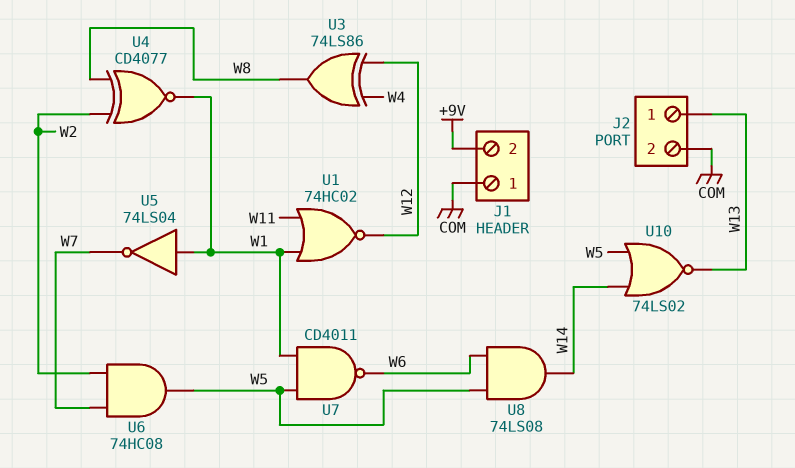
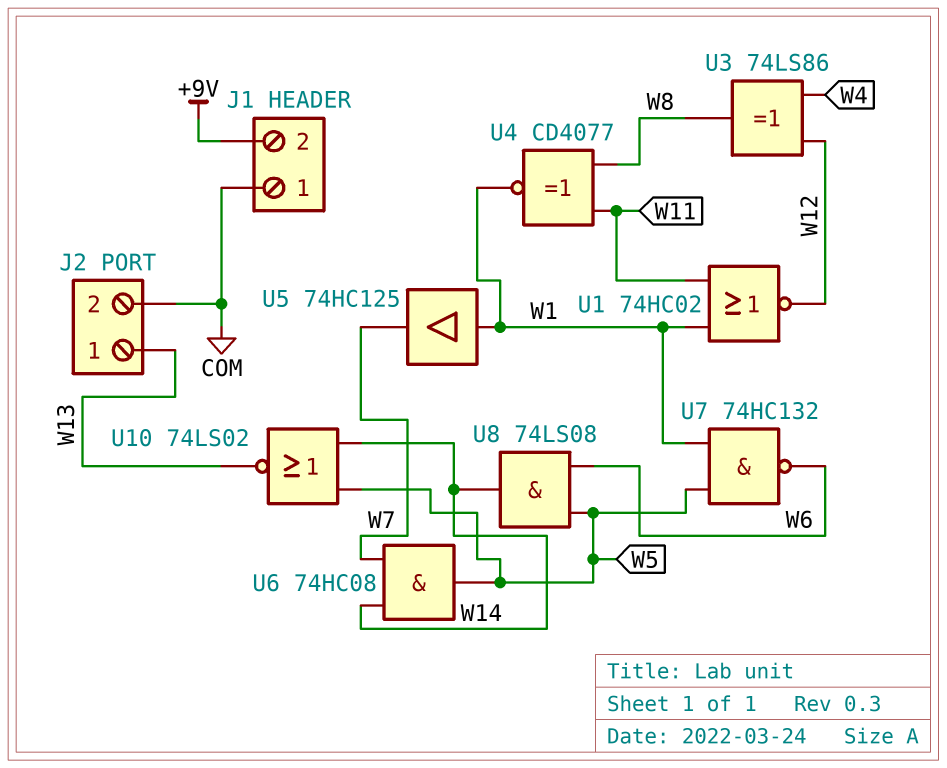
U4: XNOR CD4077 (in W2, in W8, out W1) -> XNOR CD4077 (in W8, in W11, out W1)
U5: NOT 74LS04 (in W1, out W7) -> buffer 74HC125 (in W1, out W7)
U6: AND 74HC08 (in W2, in W7, out W5) -> AND 74HC08 (in W7, in W14, out W5)
U7: NAND CD4011 (in W1, in W5, out W6) -> NAND 74HC132 (in W1, in W5, out W6)

